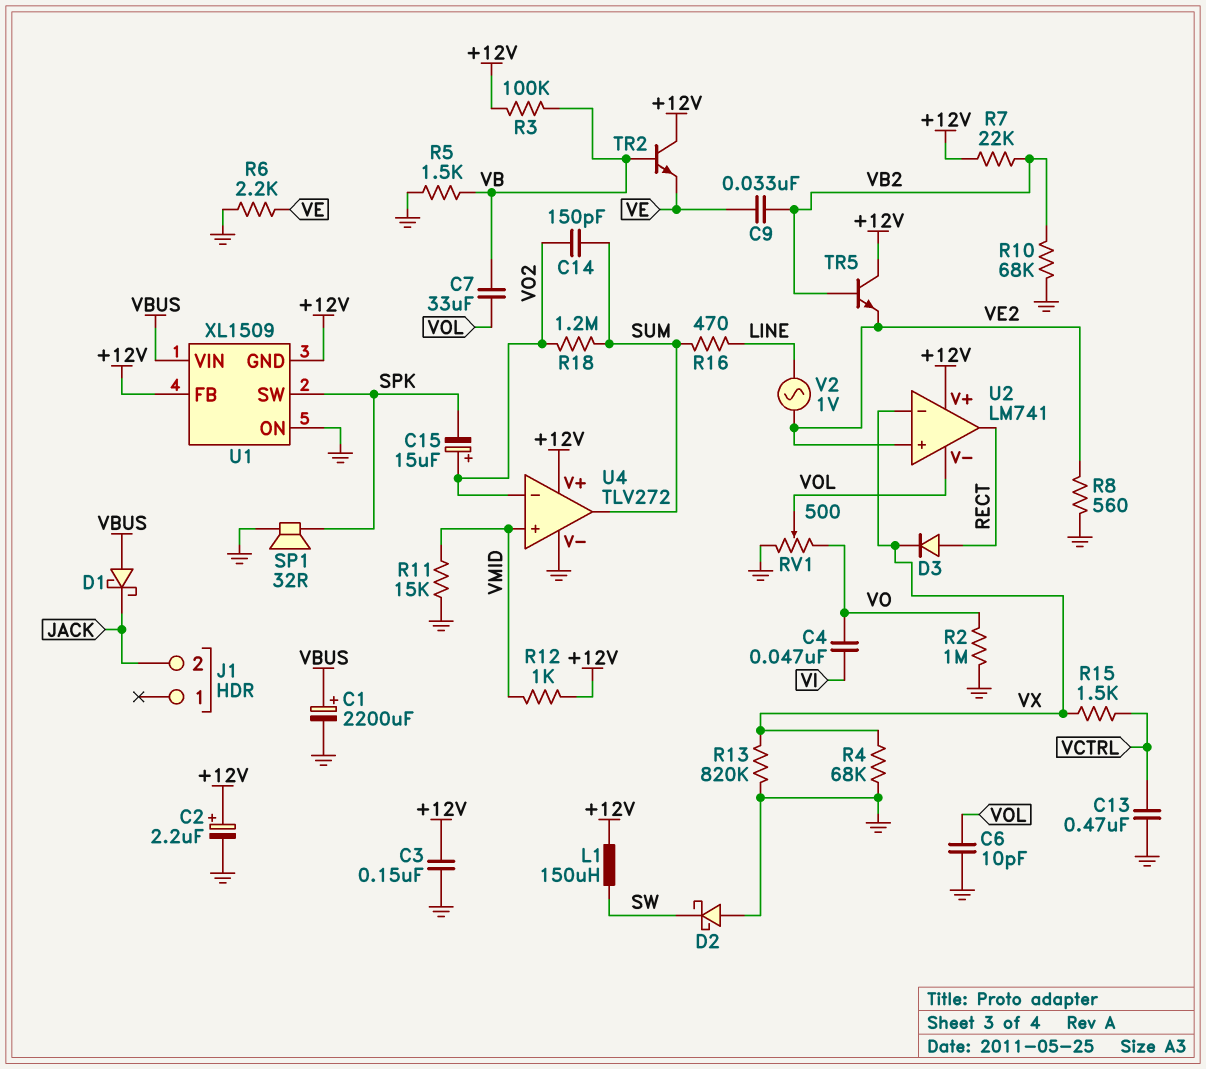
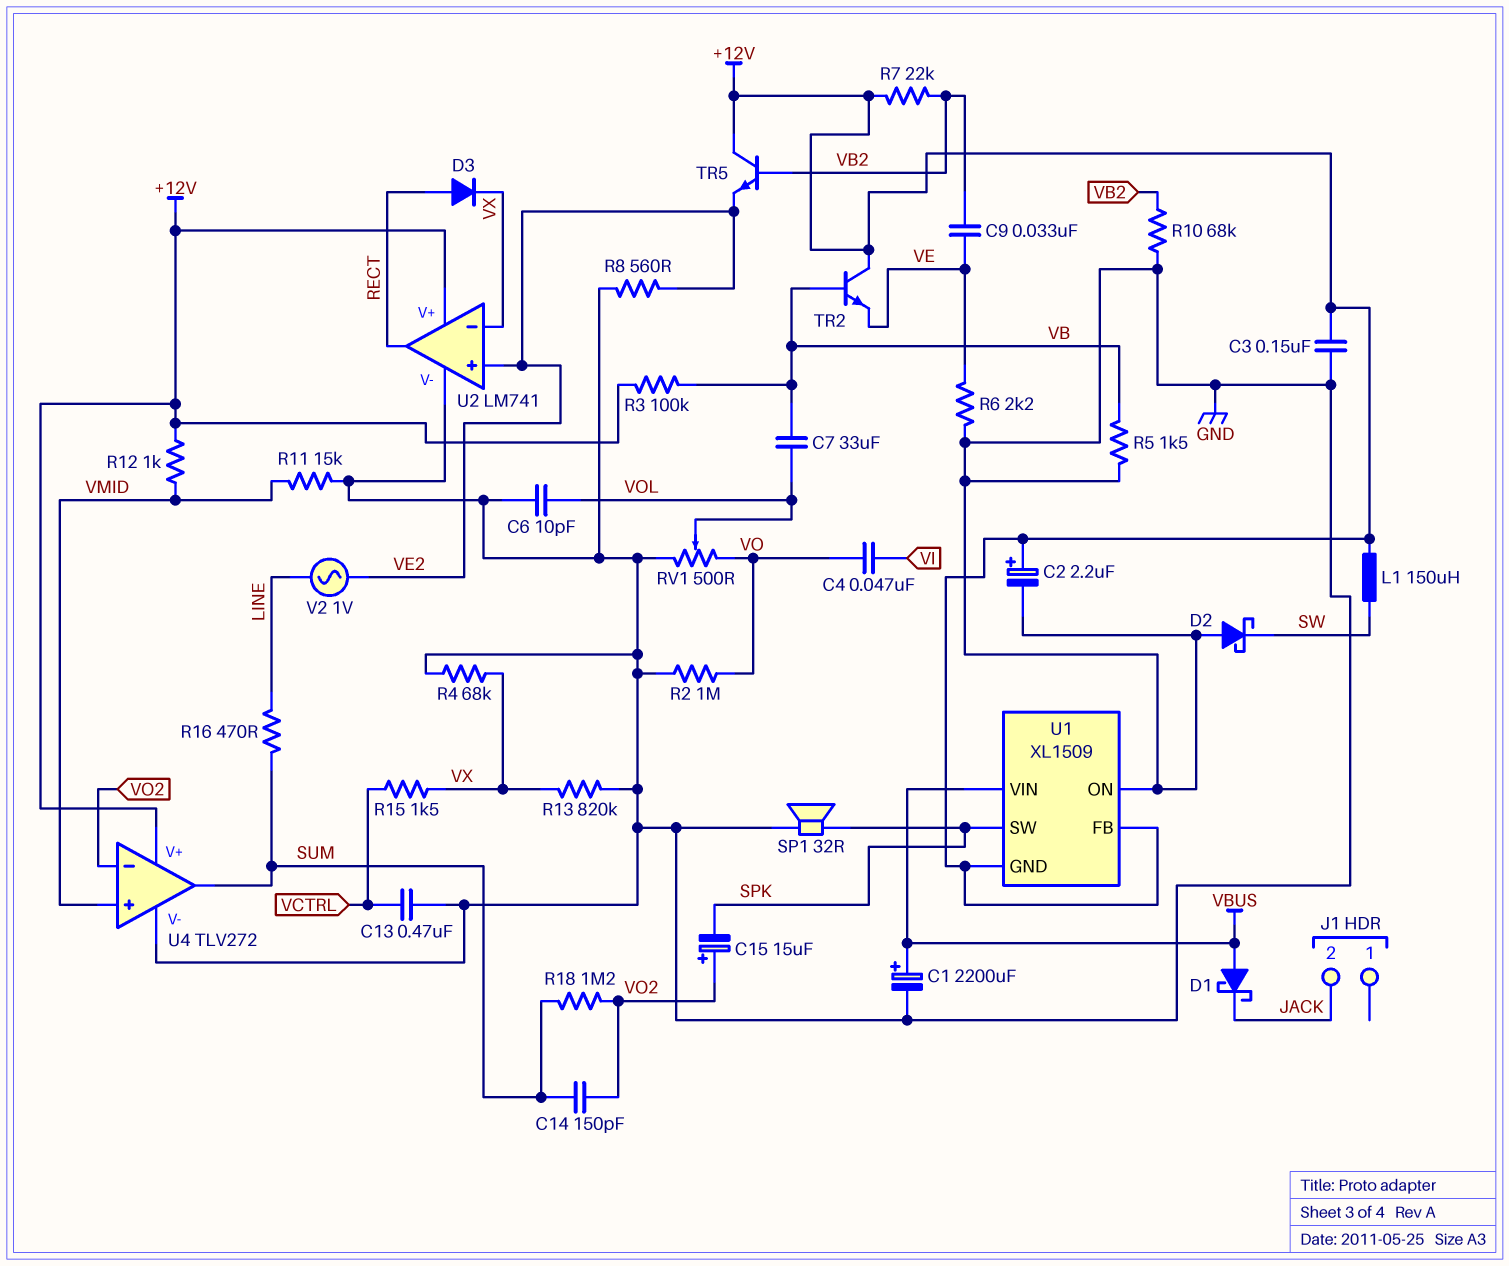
U2 pin V-: VOL -> GND

